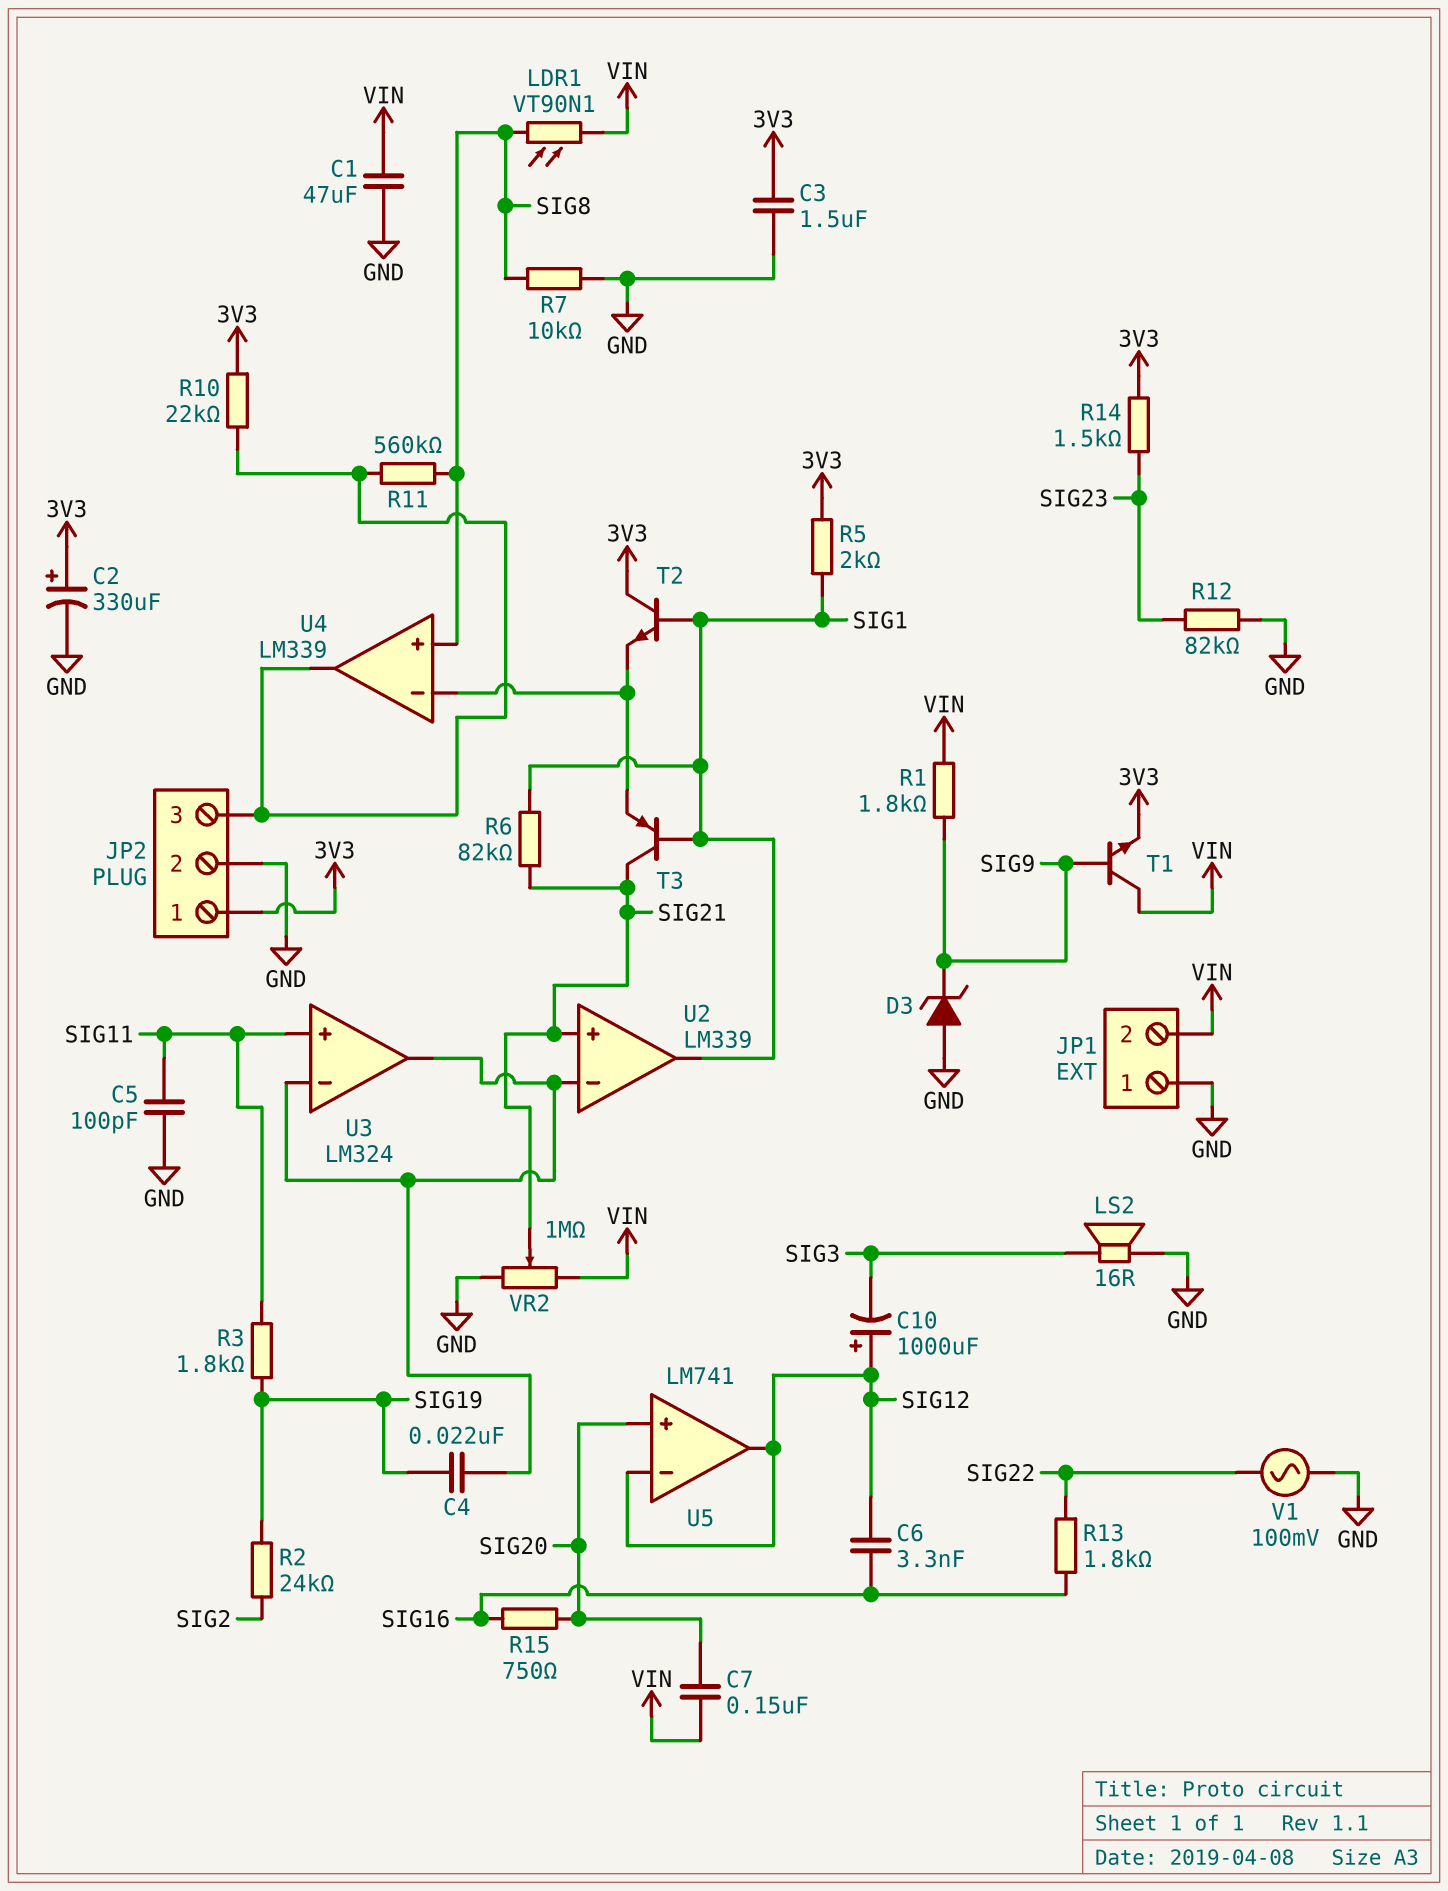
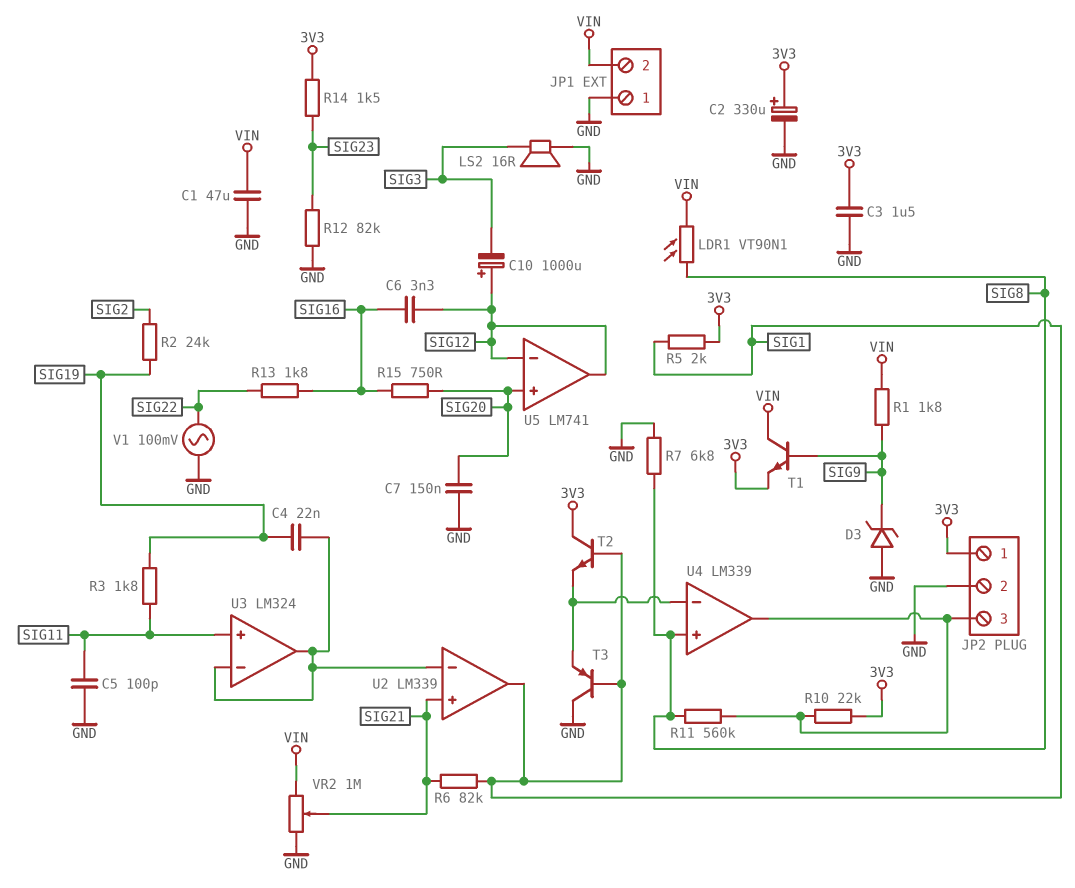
C7: 150nF (SIG20, VIN) -> 150nF (GND, SIG20)
R7: 10k (GND, SIG8) -> 6.8k (GND, SIG8)
T3: PNP (B SIG1, C SIG21, E U4/in-) -> PNP (B SIG1, C GND, E U4/in-)

